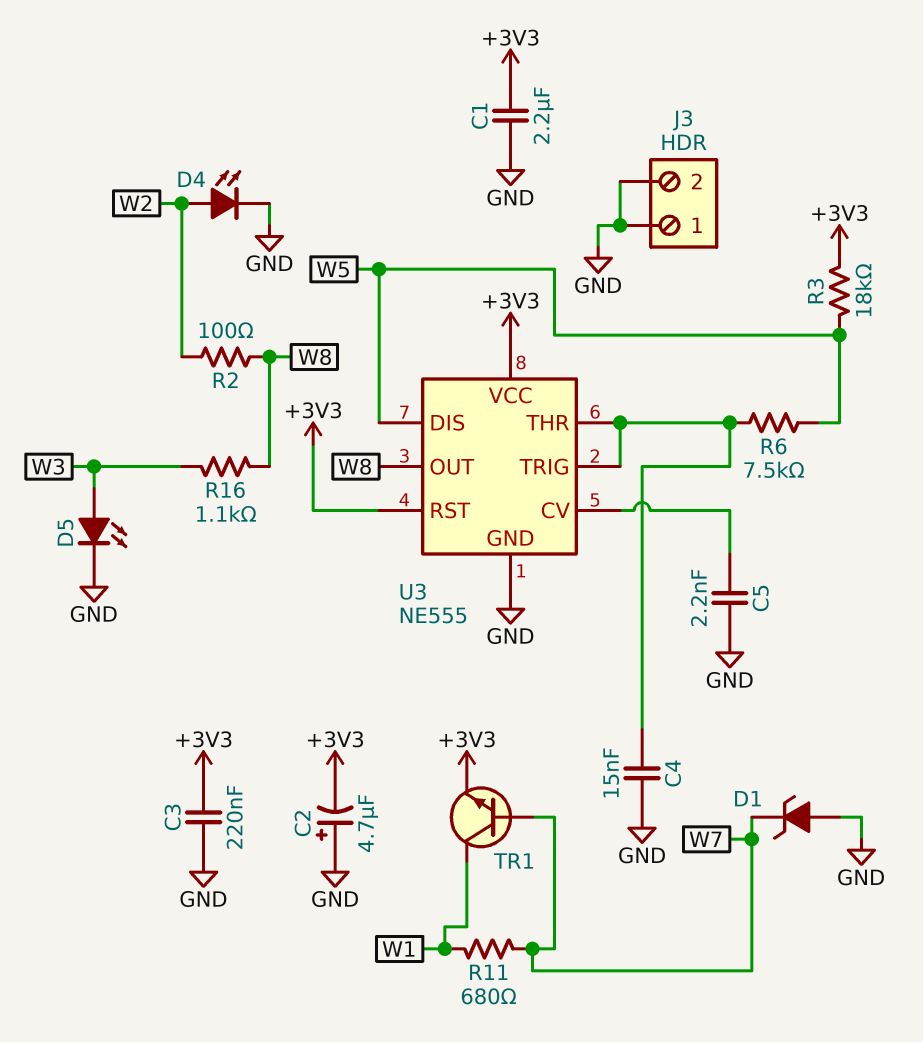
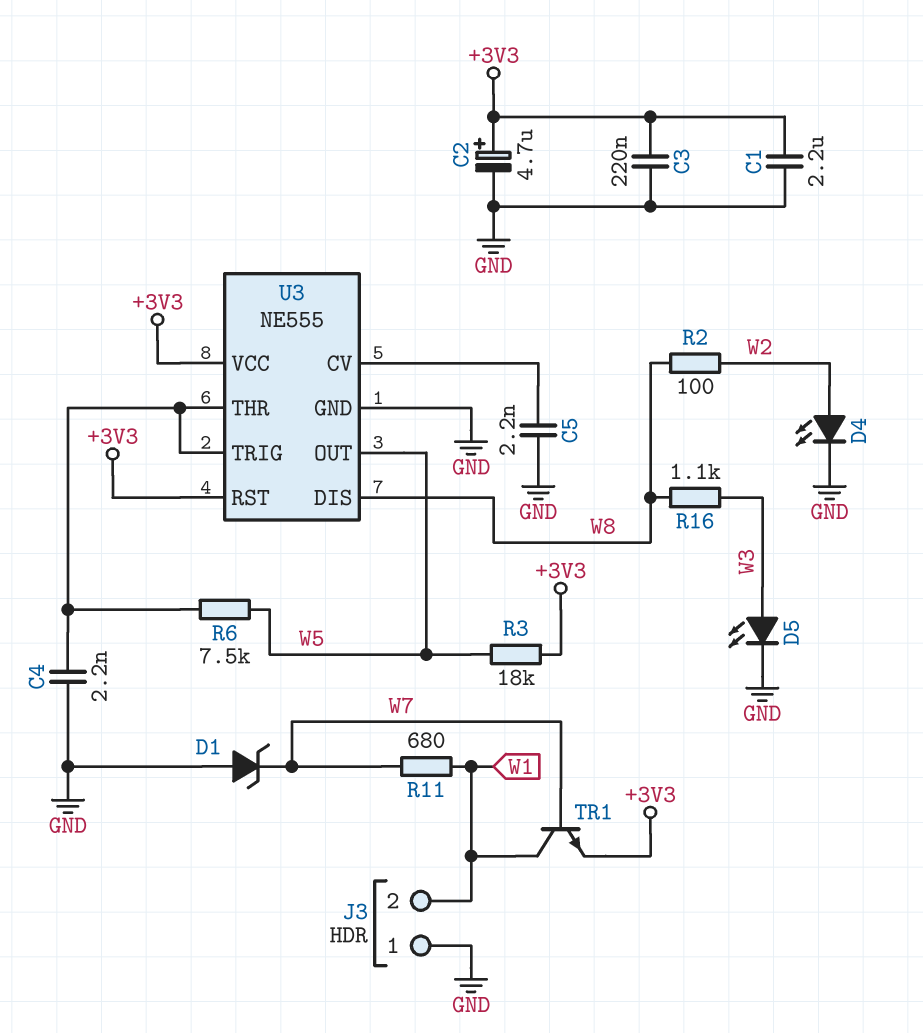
C2: 4.7uF (plus GND, minus +3V3) -> 4.7uF (plus +3V3, minus GND)
C4: 15nF (GND, U3/THR) -> 2.2nF (GND, U3/THR)
J3 pin 2: GND -> W1
U3 pin DIS: W5 -> W8
U3 pin OUT: W8 -> W5

